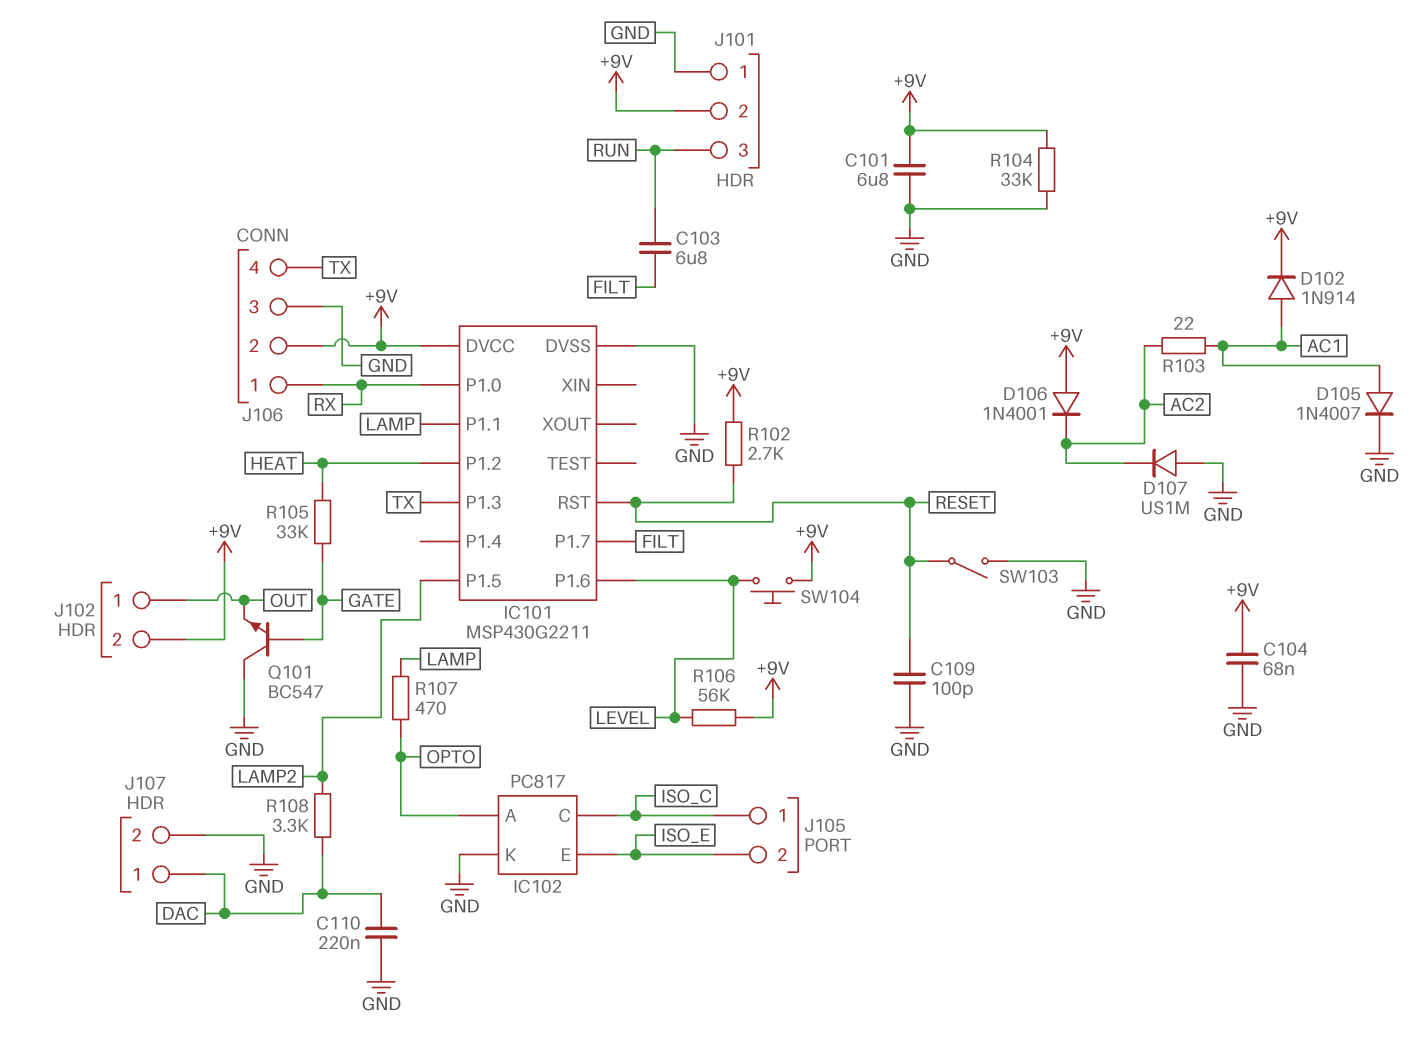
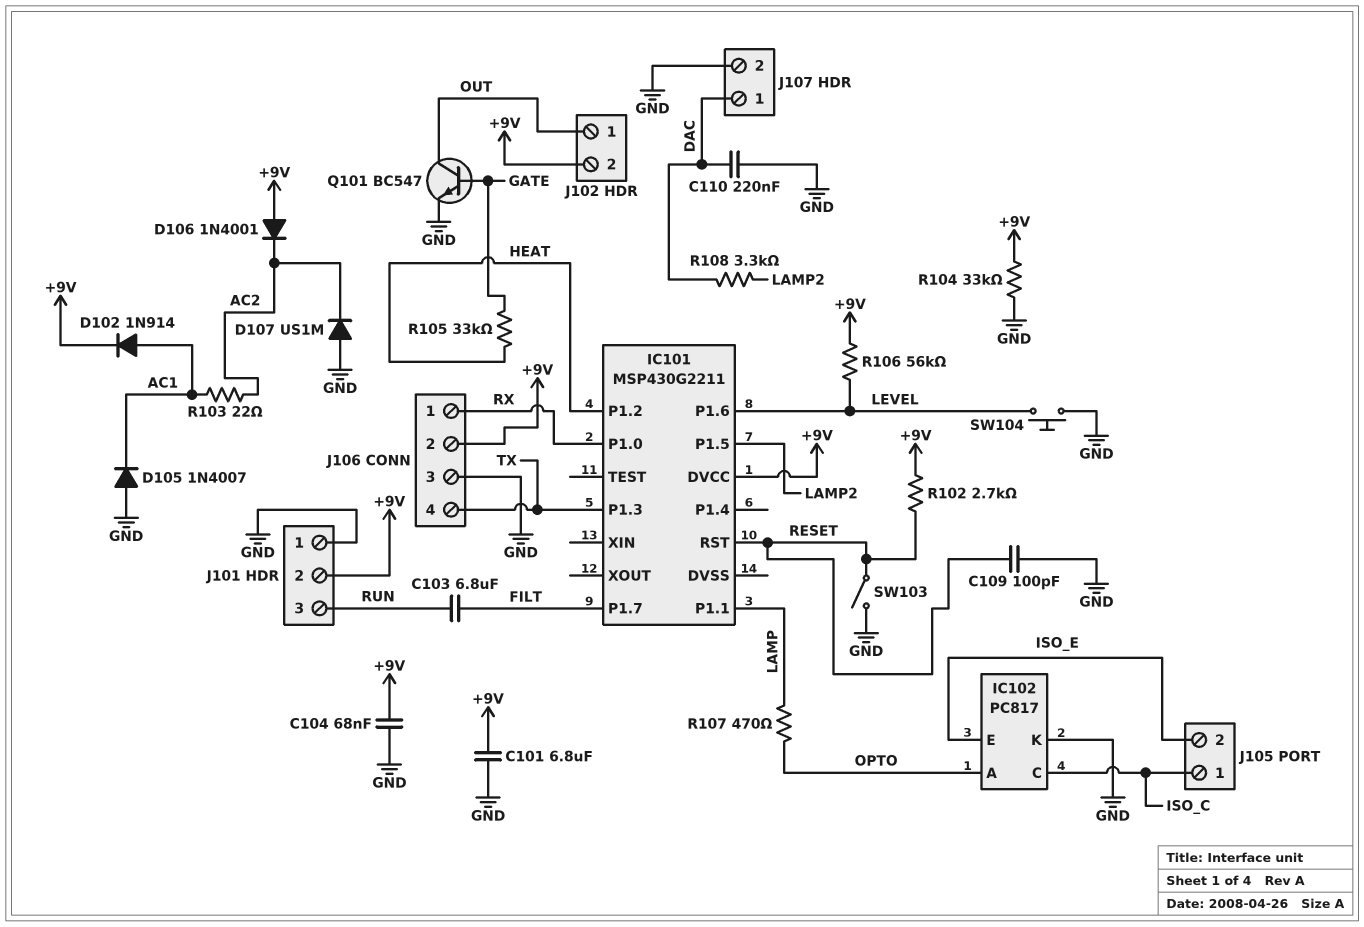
D105: diode 1N4007 (A AC1, K GND) -> diode 1N4007 (A GND, K AC1)
IC101 pin DVSS: GND -> none
Q101: NPN BC547 (B GATE, C GND, E OUT) -> NPN BC547 (B GATE, C OUT, E GND)
SW104: button (+9V, LEVEL) -> button (GND, LEVEL)

